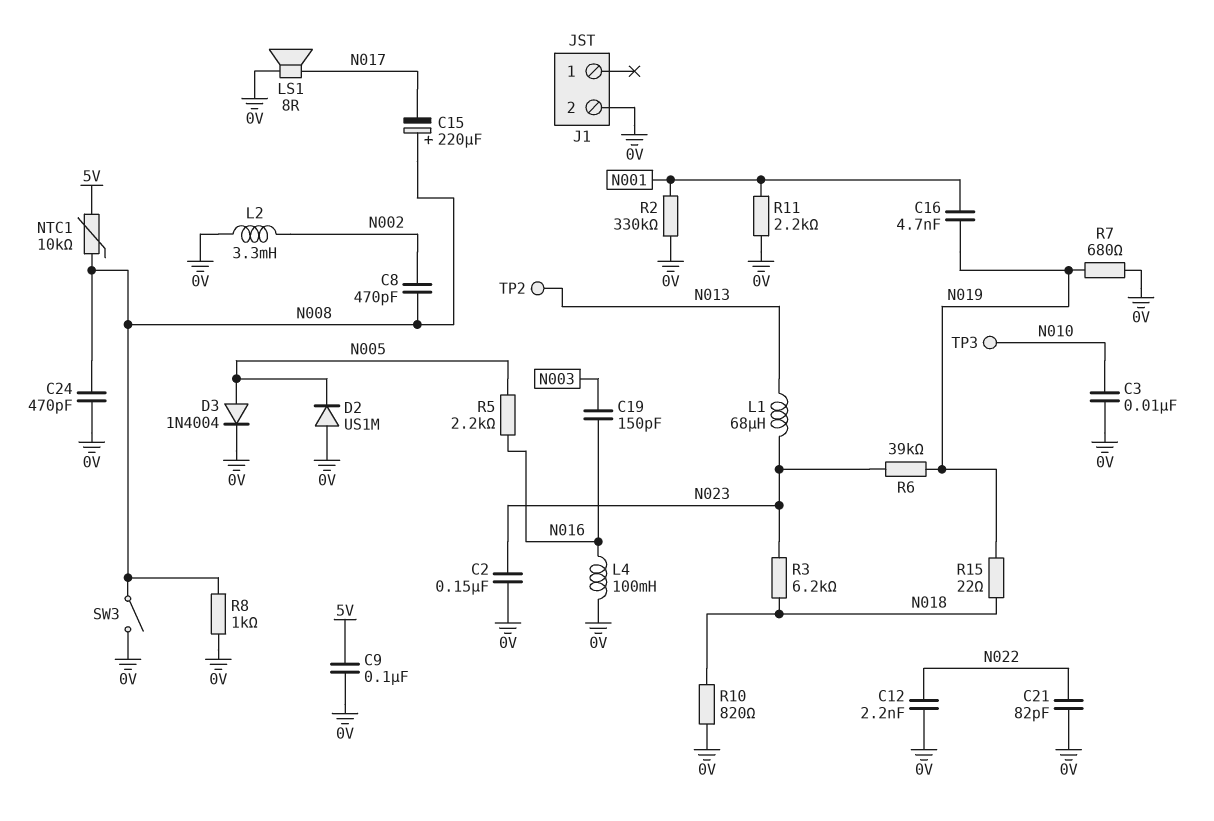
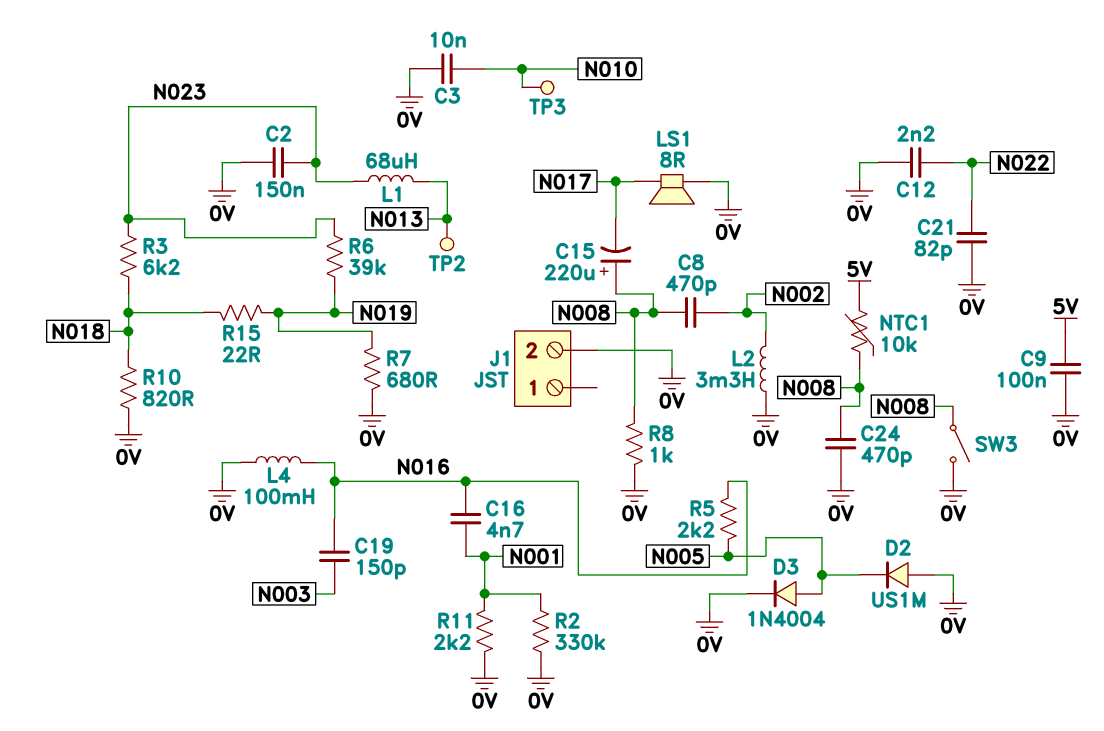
C16: 4.7nF (N001, N019) -> 4.7nF (N001, N016)

